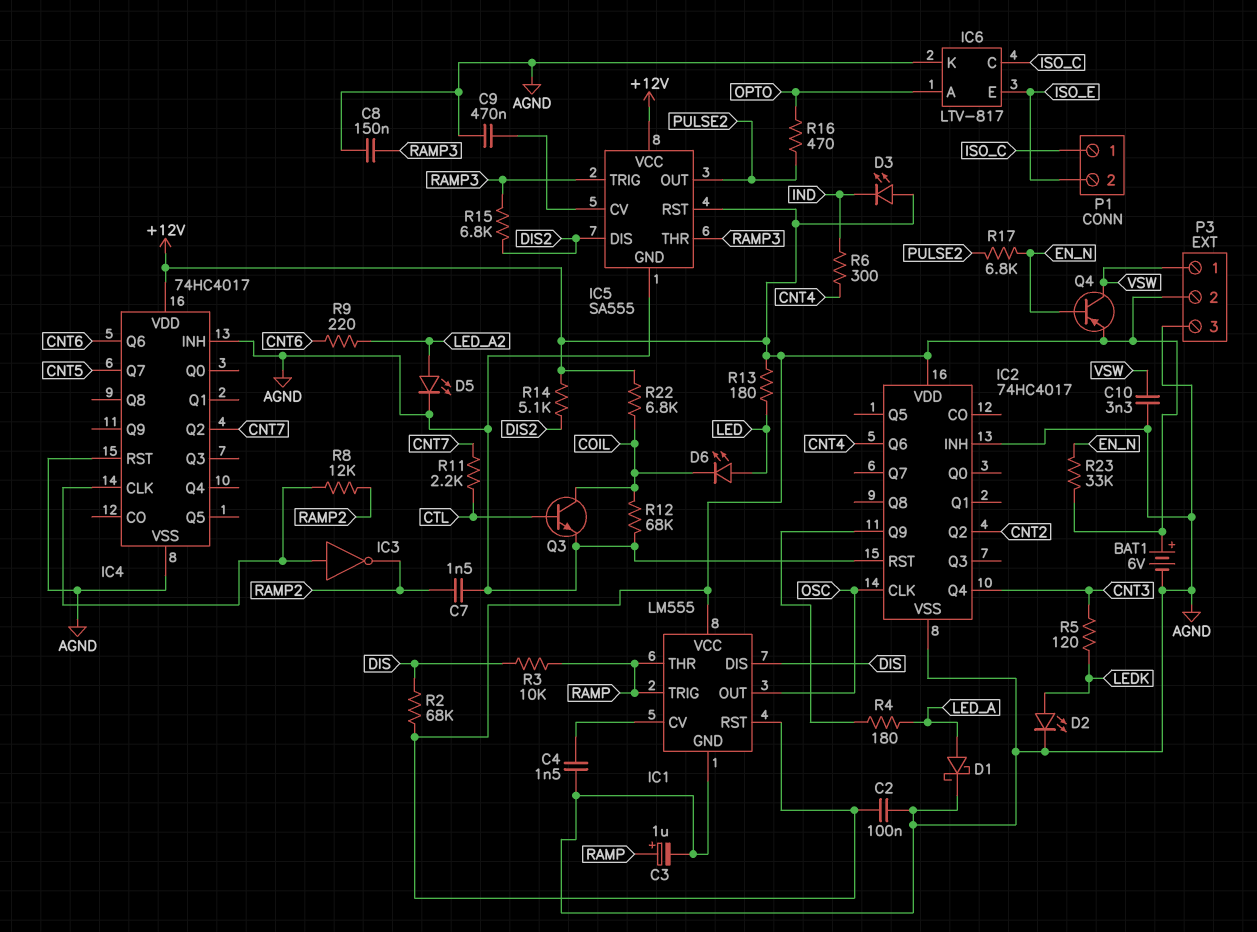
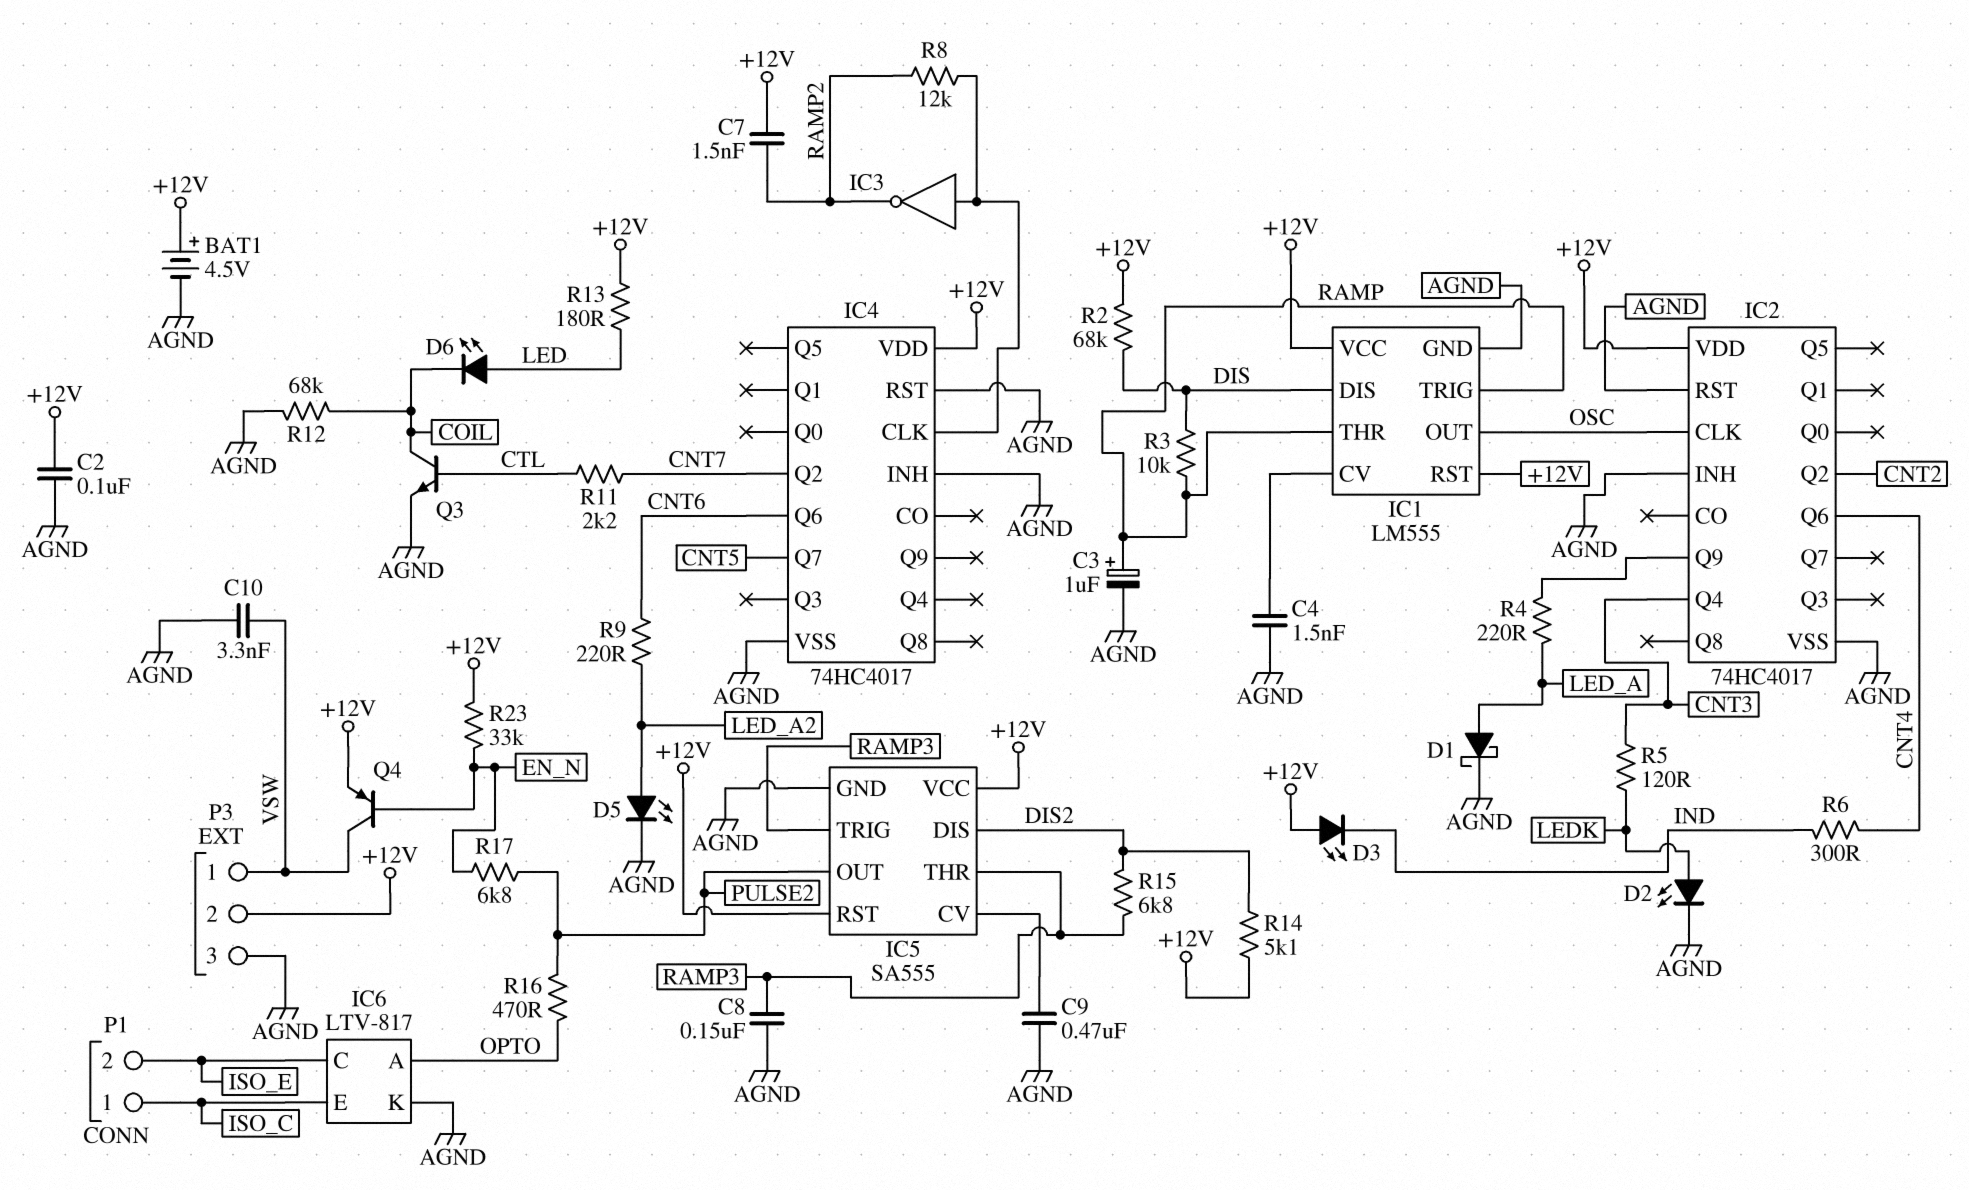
BAT1: 6V (plus +12V, minus AGND) -> 4.5V (plus +12V, minus AGND)
C7: 1.5nF (AGND, RAMP2) -> 1.5nF (+12V, RAMP2)
IC6 pin C: ISO_C -> ISO_E
IC6 pin E: ISO_E -> ISO_C
R4: 180 (IC2/Q9, LED_A) -> 220 (IC2/Q9, LED_A)
R22: 6.8k (+12V, COIL) -> none

